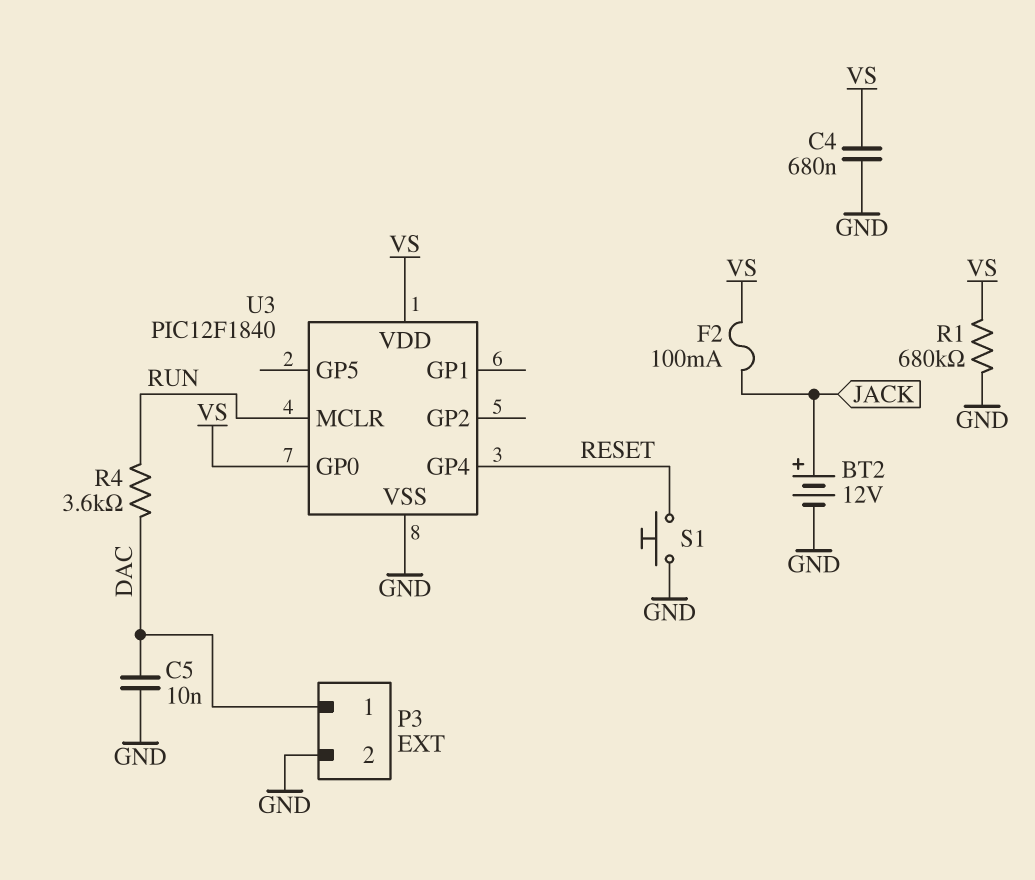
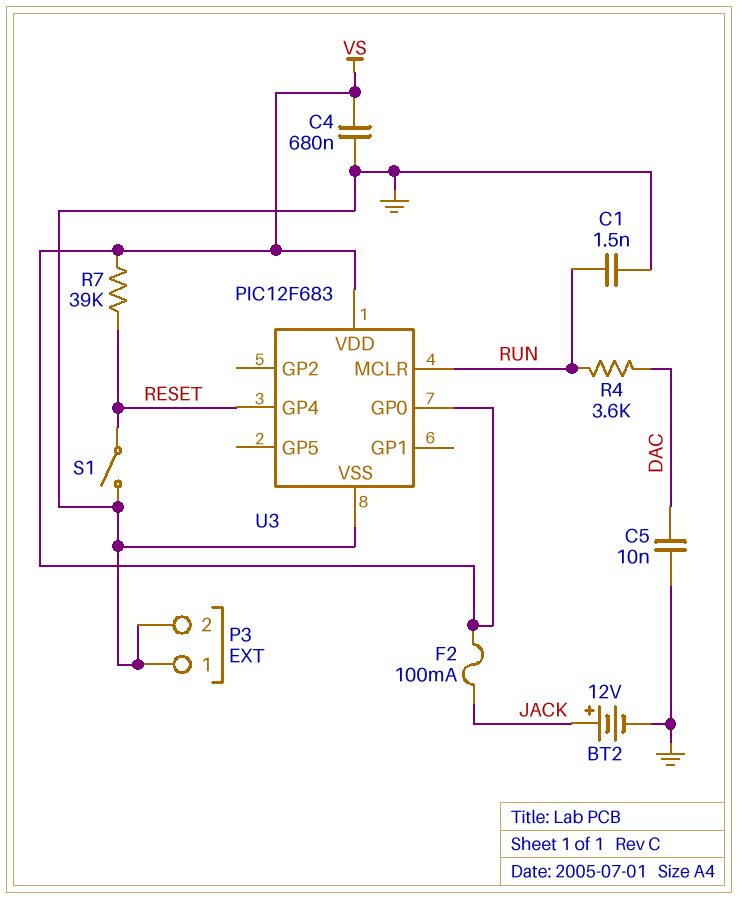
C1: none -> 1.5nF (GND, RUN)
P3 pin 1: DAC -> GND
R1: 680k (GND, VS) -> none
R7: none -> 39k (RESET, VS)
S1: button (GND, RESET) -> switch (GND, RESET)
U3: PIC12F1840 -> PIC12F683

